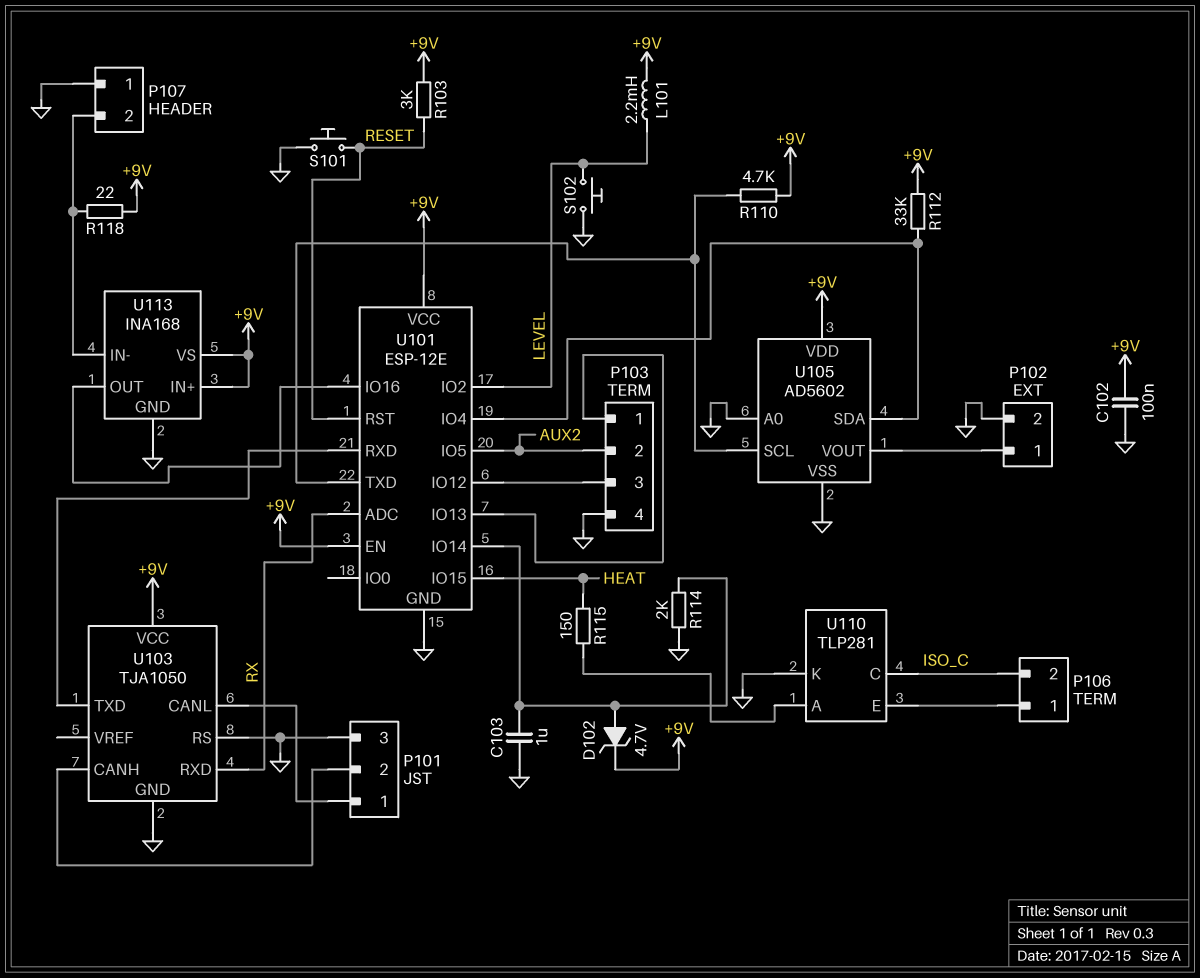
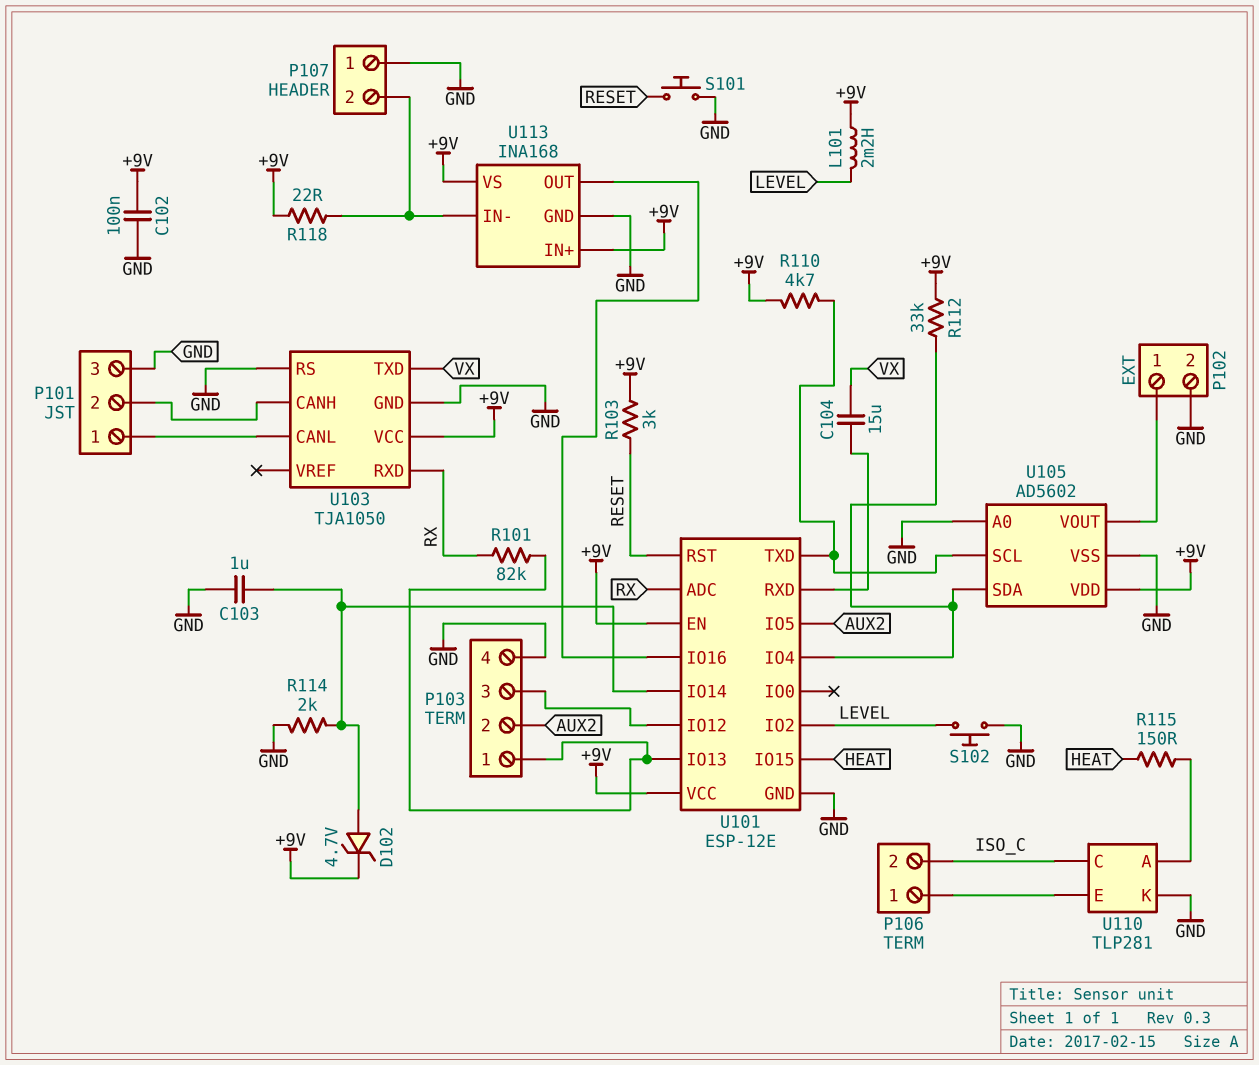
C104: none -> 15uF (U101/RXD, VX)
R101: none -> 82k (P103/1, RX)
U103 pin TXD: U101/RXD -> VX

